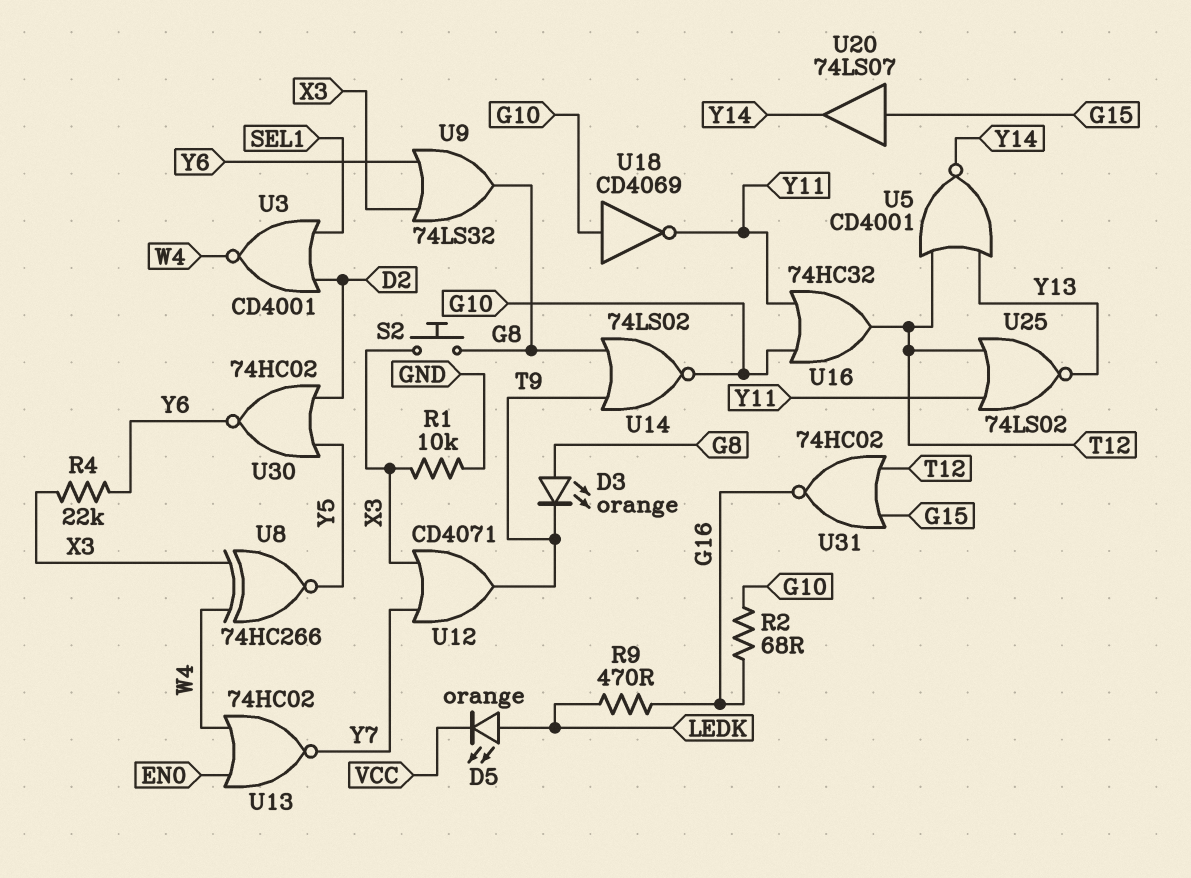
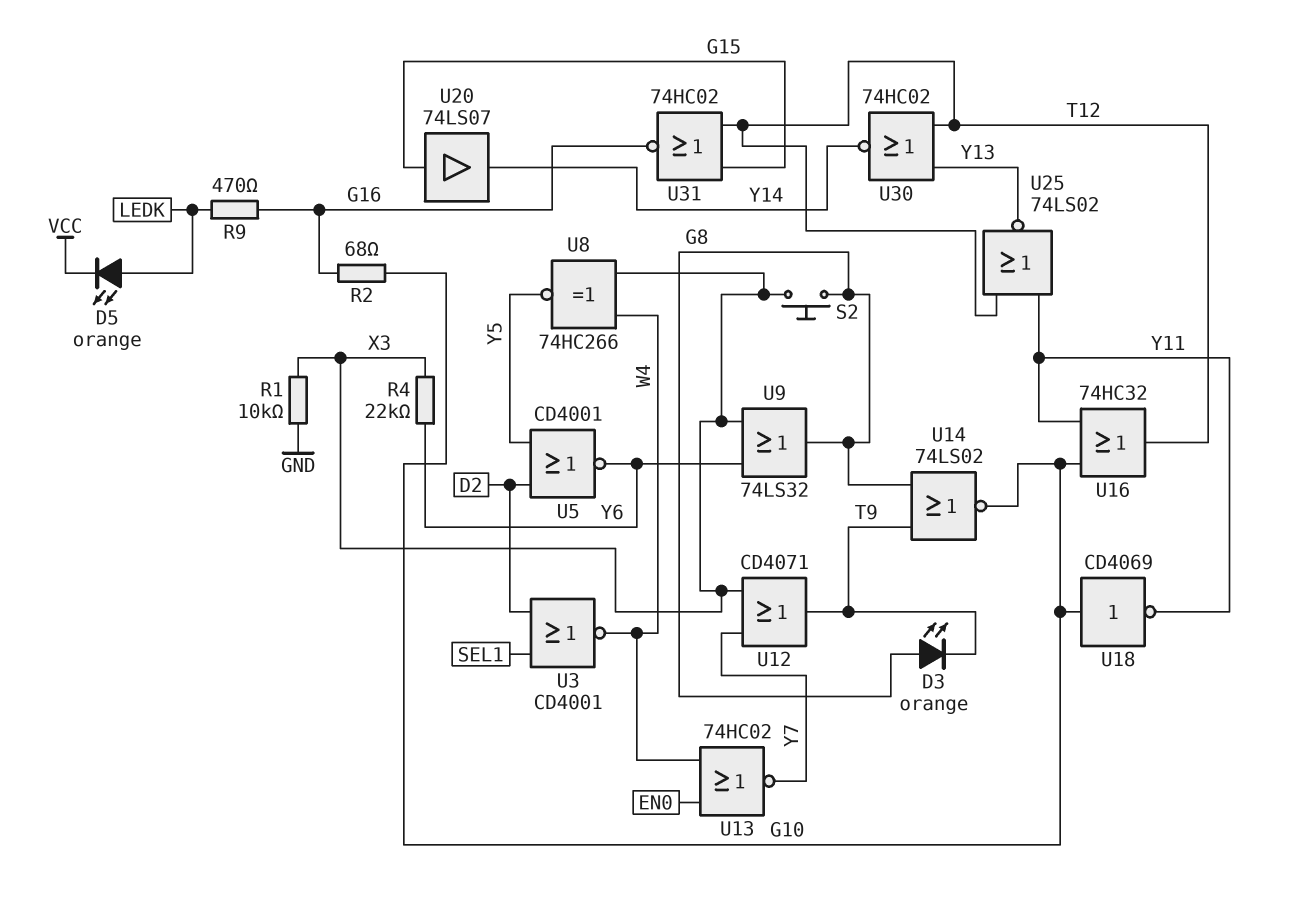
U5: NOR CD4001 (in T12, in Y13, out Y14) -> NOR CD4001 (in D2, in Y5, out Y6)
U30: NOR 74HC02 (in D2, in Y5, out Y6) -> NOR 74HC02 (in T12, in Y13, out Y14)

